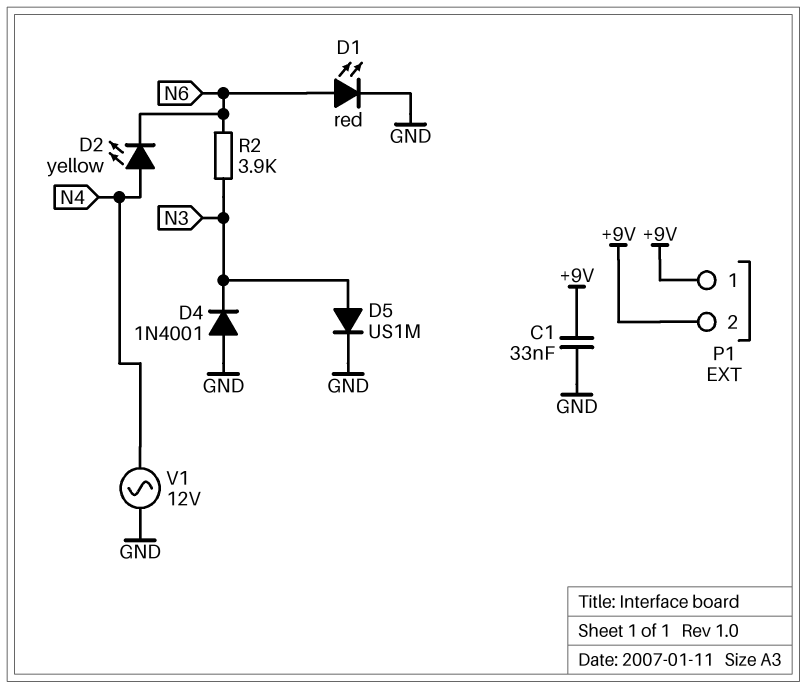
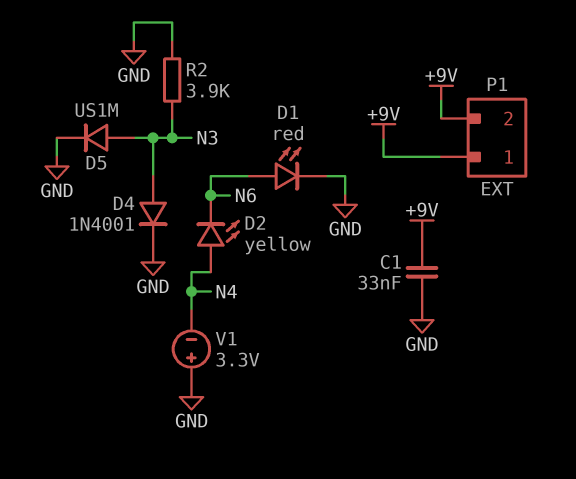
D4: diode 1N4001 (A GND, K N3) -> diode 1N4001 (A N3, K GND)
R2: 3.9k (N3, N6) -> 3.9k (GND, N3)
V1: AC 12V (GND, N4) -> 3.3V (plus GND, minus N4)

